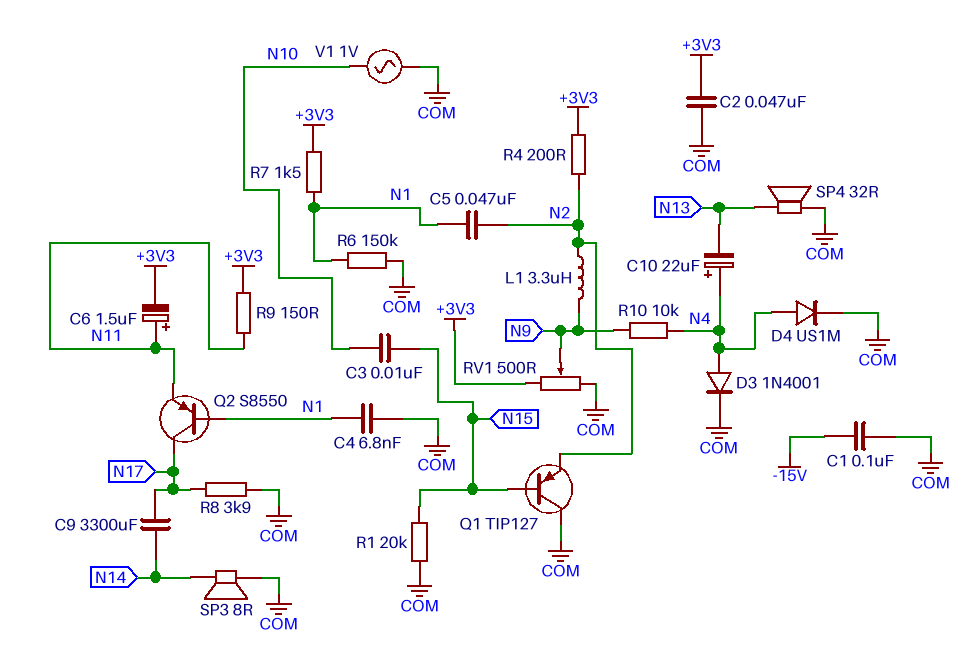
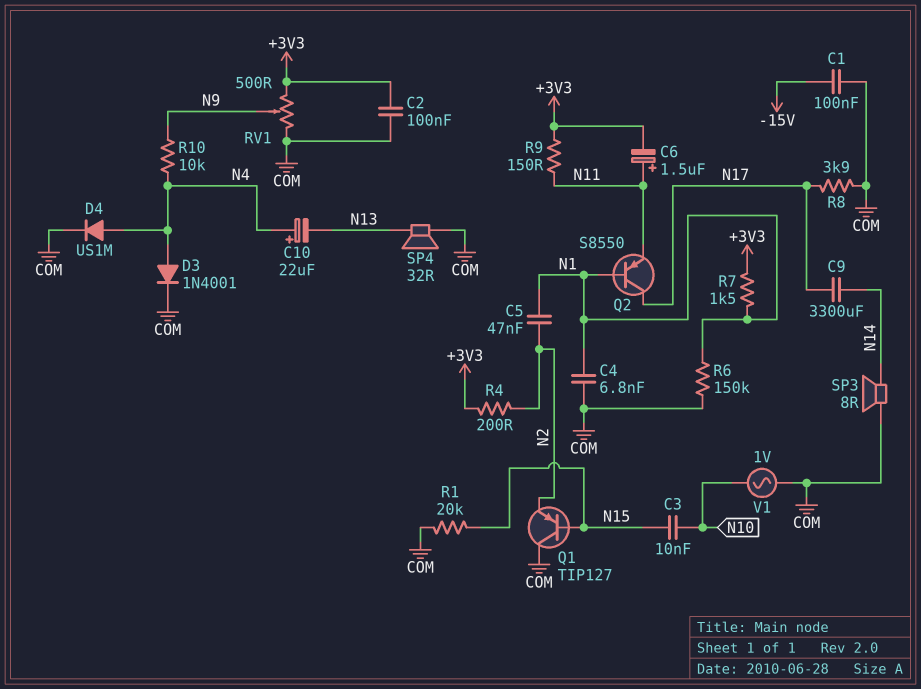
C2: 47nF (+3V3, COM) -> 100nF (+3V3, COM)
L1: 3.3uH (N2, N9) -> none

